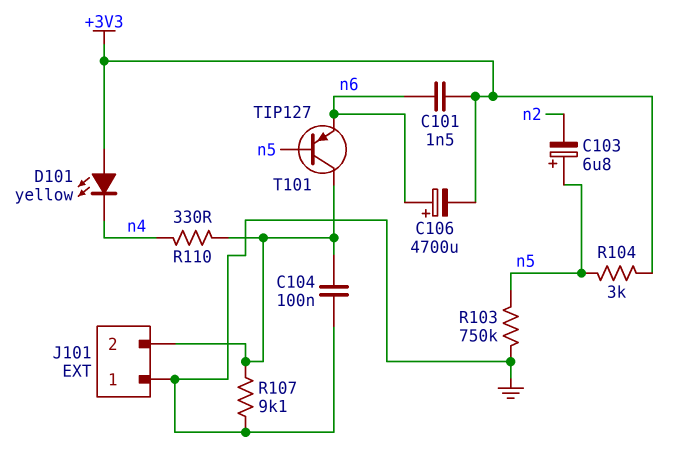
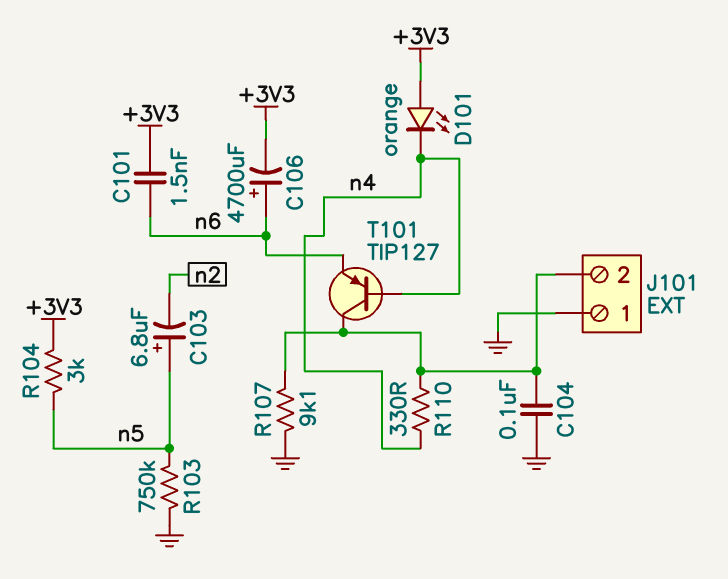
D101: LED yellow (A +3V3, K n4) -> LED orange (A +3V3, K n4)
T101: PNP TIP127 (B n5, C J101/2, E n6) -> PNP TIP127 (B n4, C J101/2, E n6)

